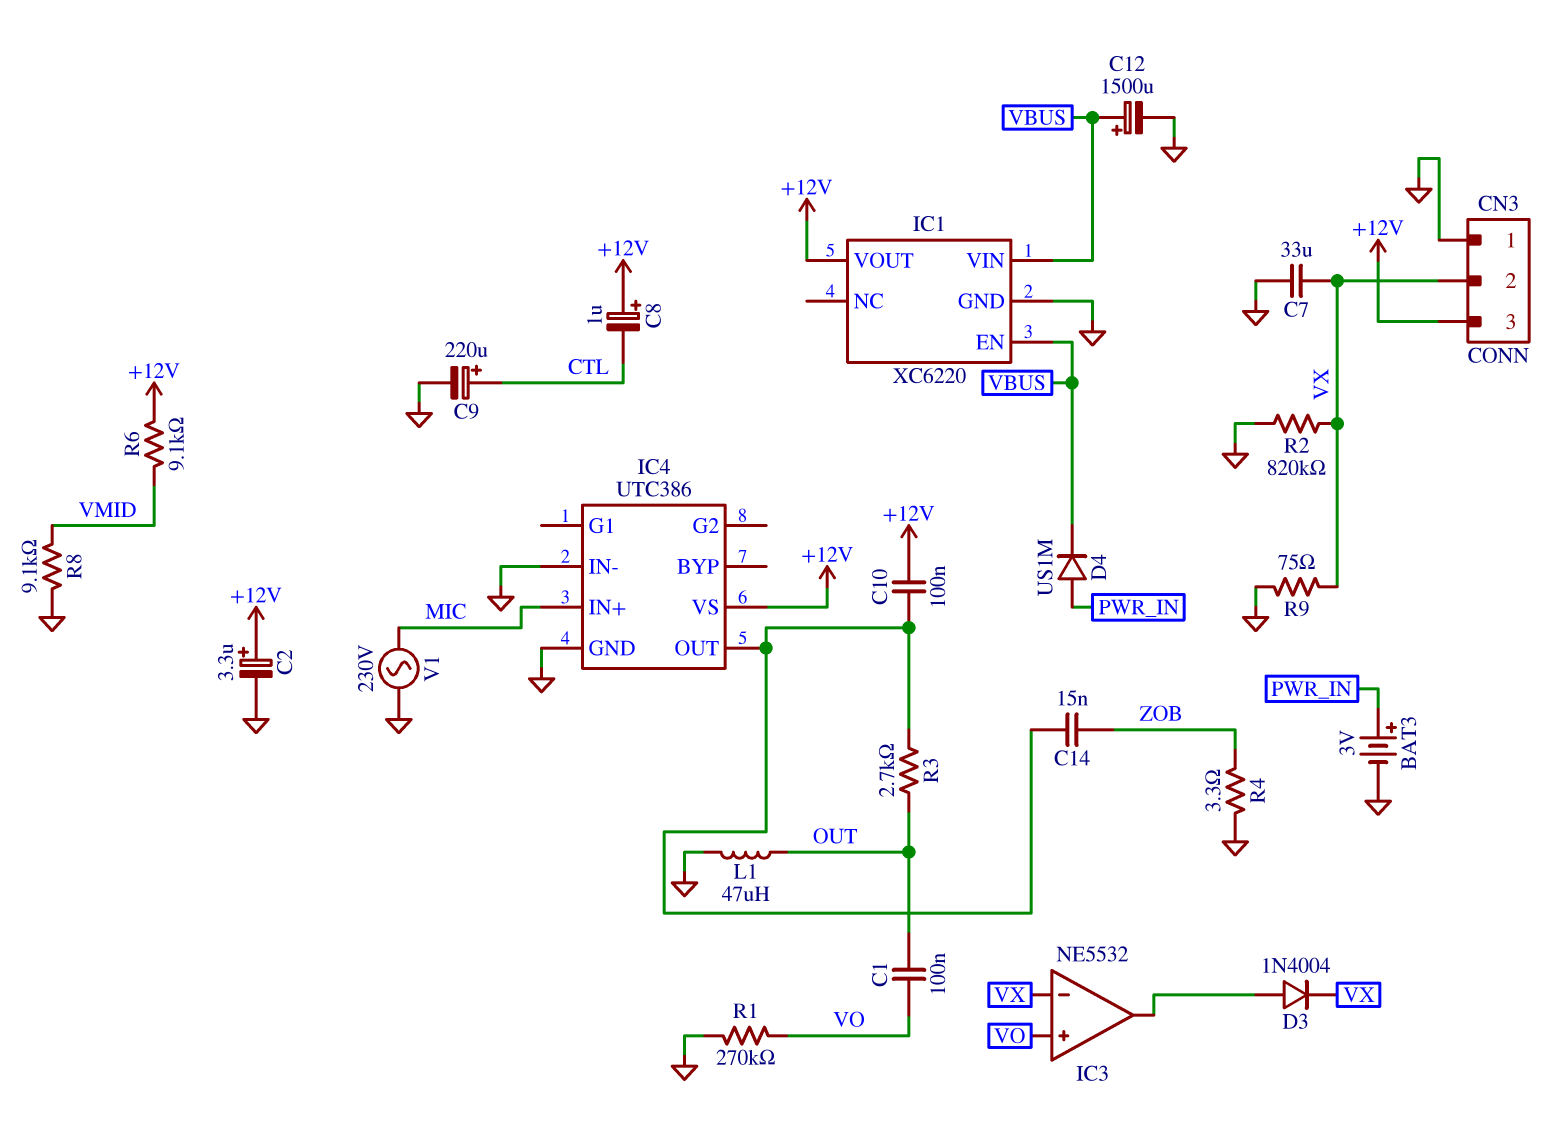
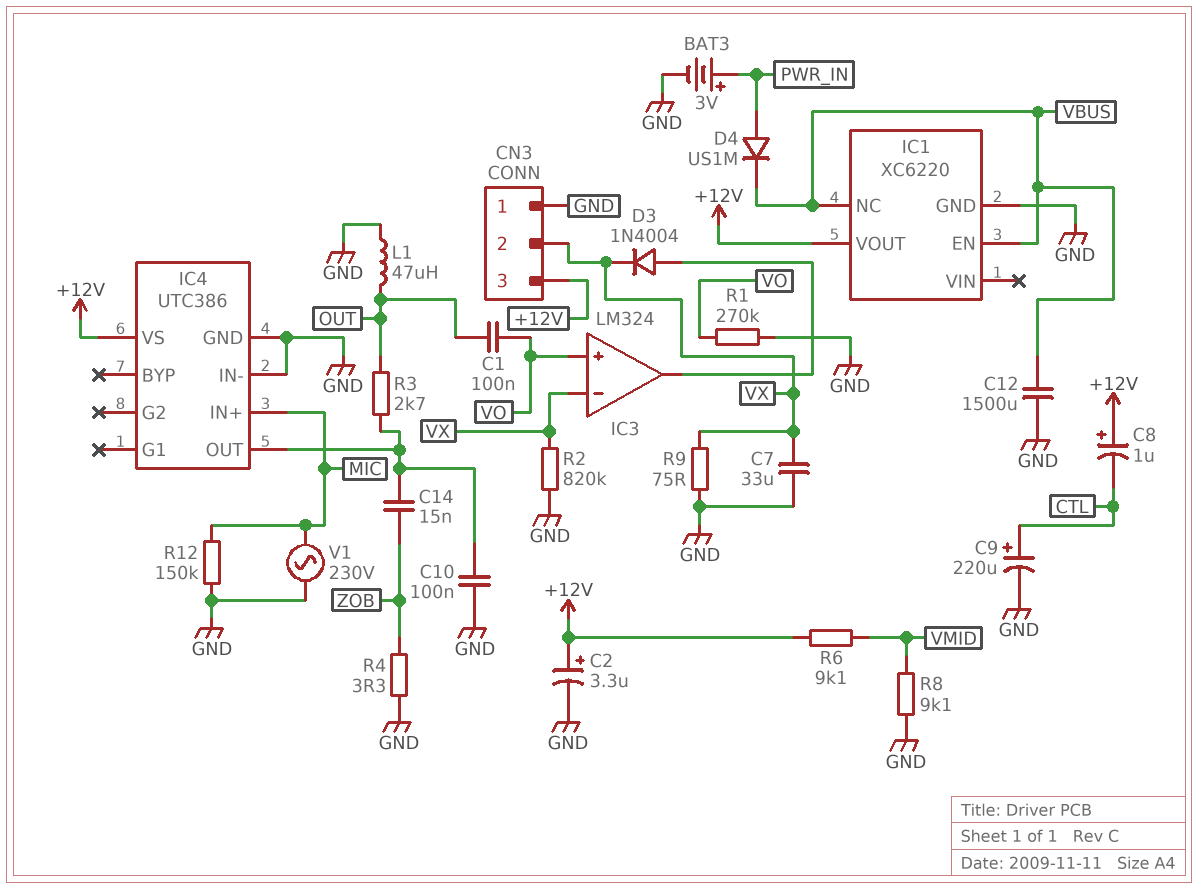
C10: 100nF (+12V, IC4/OUT) -> 100nF (GND, IC4/OUT)
C12: 1500uF (plus VBUS, minus GND) -> 1500uF (GND, VBUS)
IC1 pin NC: none -> VBUS
IC1 pin VIN: VBUS -> none
IC3: NE5532 -> LM324
R12: none -> 150k (GND, MIC)

